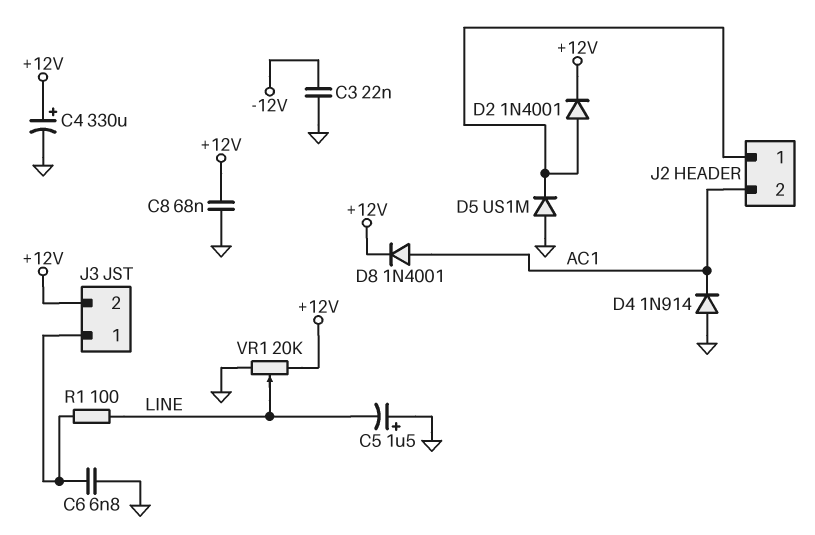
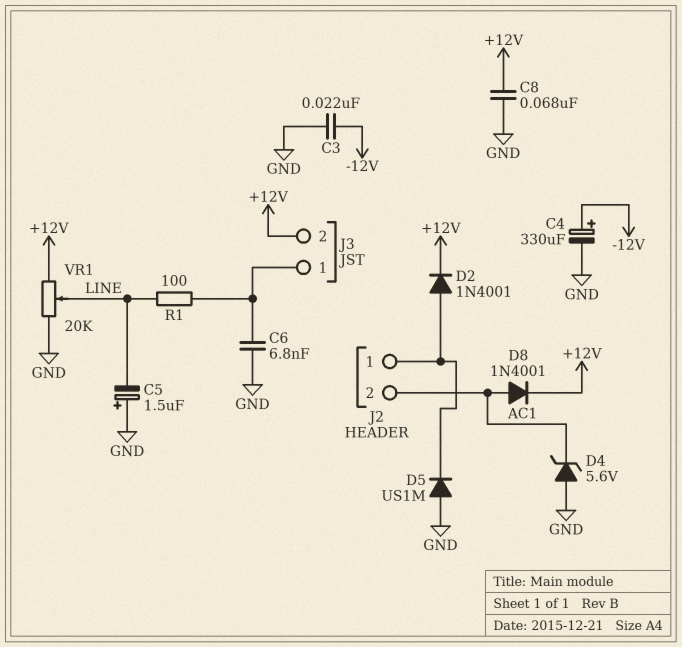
C4: 330uF (plus +12V, minus GND) -> 330uF (plus -12V, minus GND)
D4: diode 1N914 (A GND, K AC1) -> zener 5.6V (A GND, K AC1)

